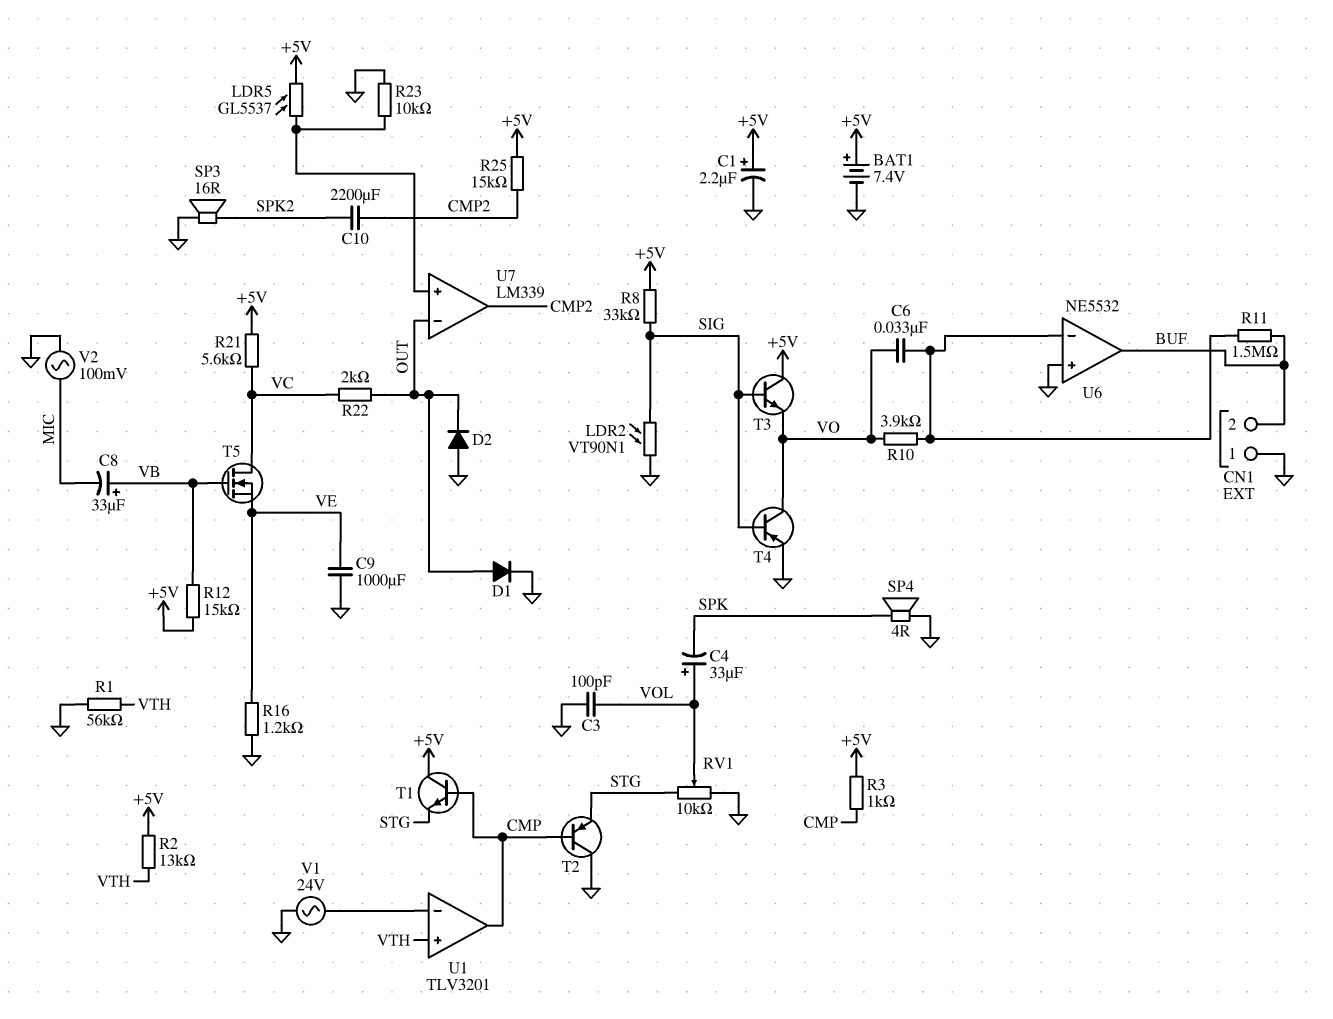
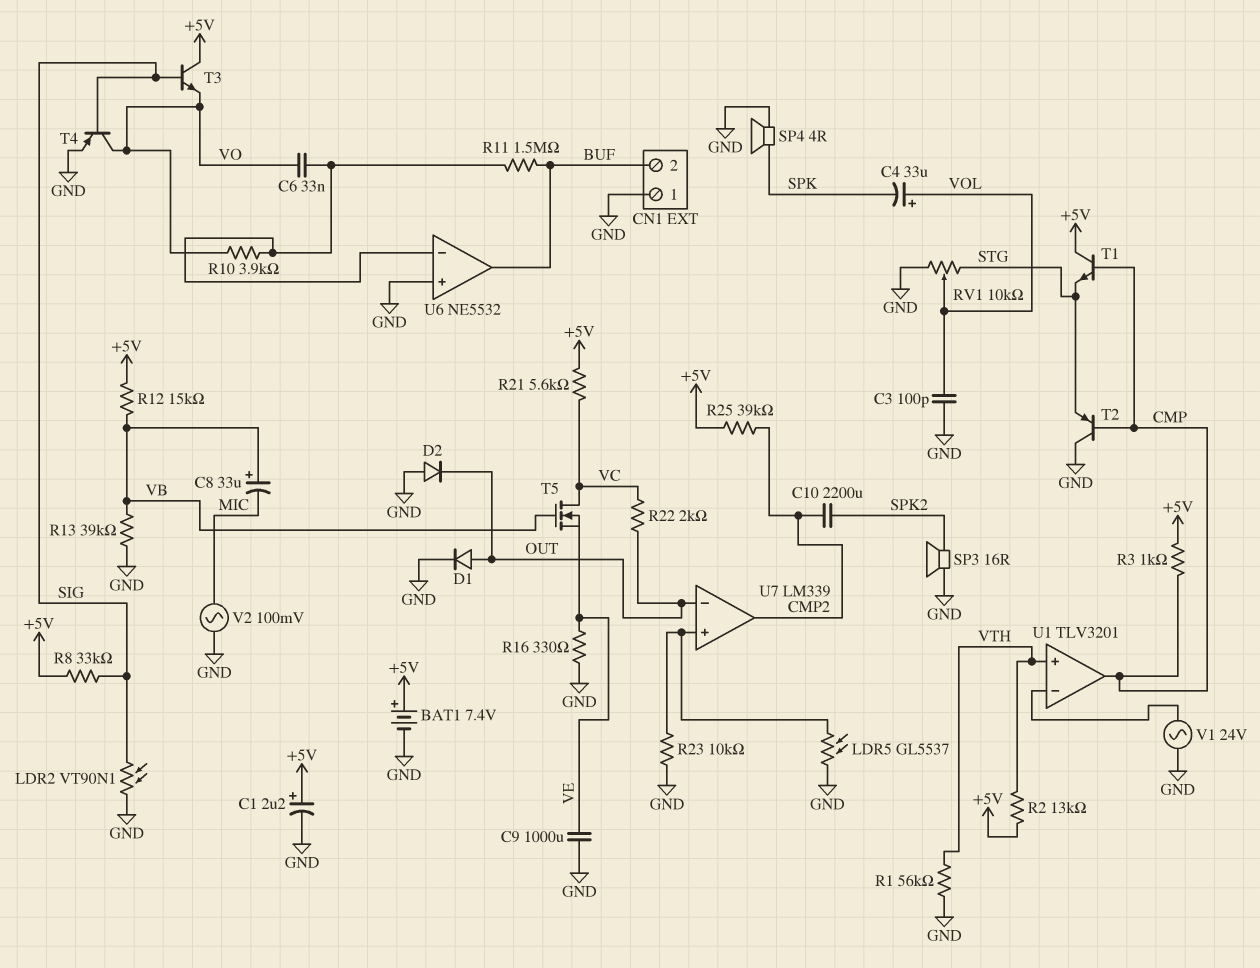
LDR5: GL5537 (+5V, U7/in+) -> GL5537 (GND, U7/in+)
R13: none -> 39k (GND, VB)
R16: 1.2k (GND, VE) -> 330 (GND, VE)
R25: 15k (+5V, CMP2) -> 39k (+5V, CMP2)

